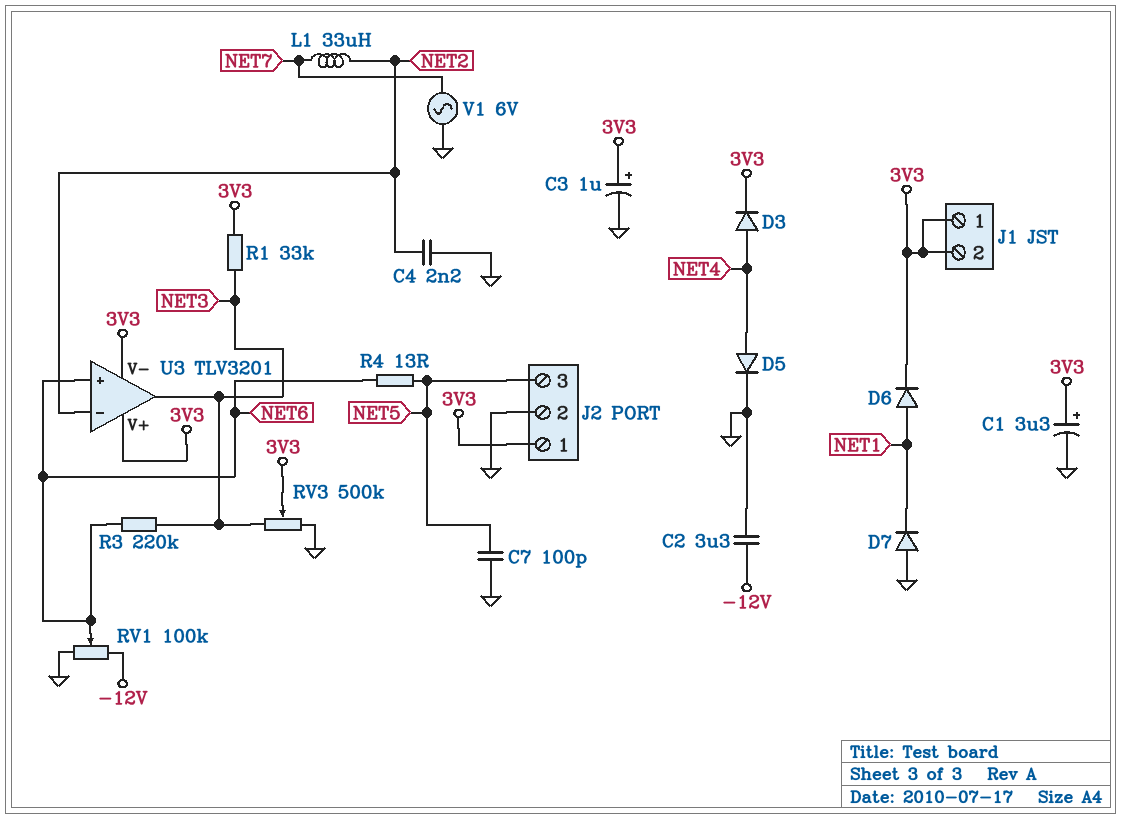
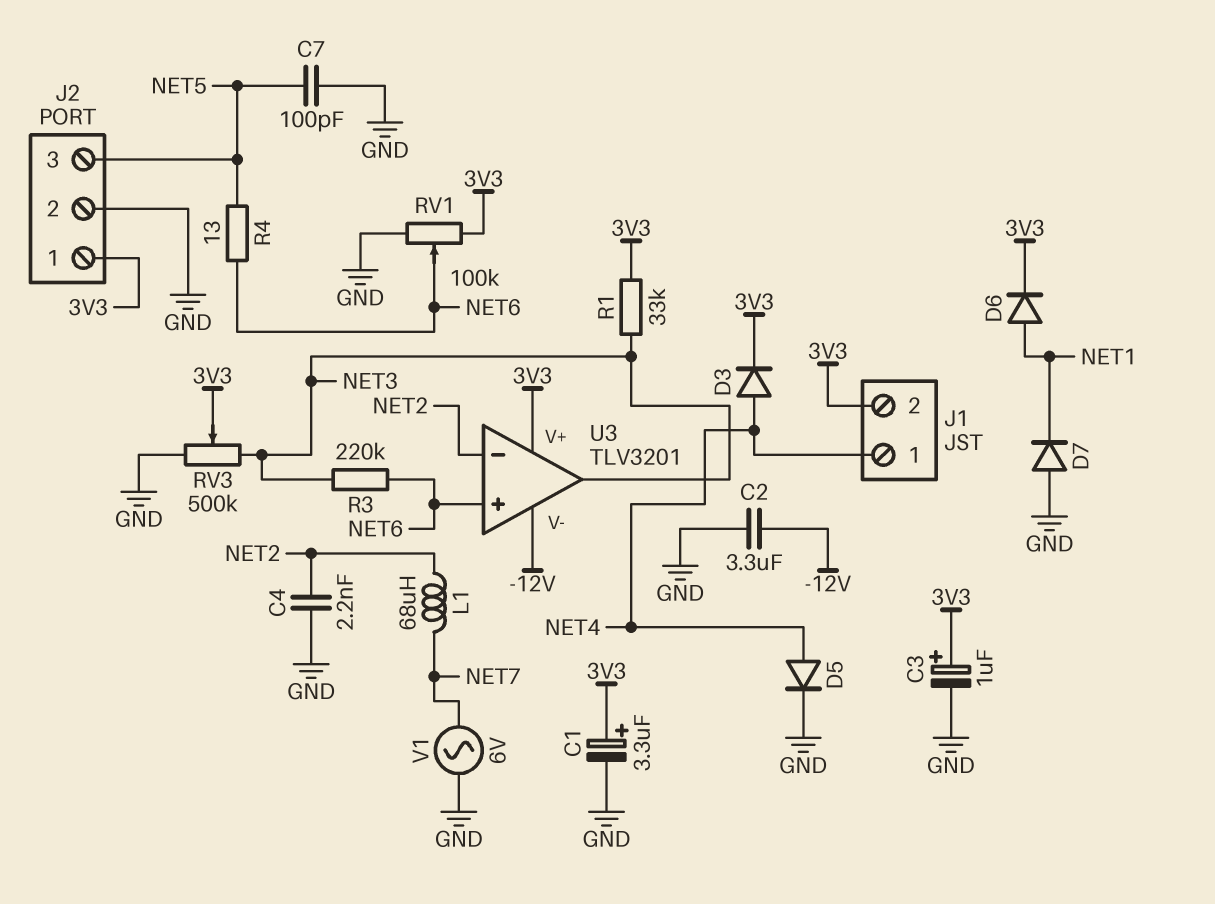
J1 pin 1: 3V3 -> NET4
L1: 33uH (NET2, NET7) -> 68uH (NET2, NET7)
RV1: 100k (-12V, GND, wiper NET6) -> 100k (3V3, GND, wiper NET6)
U3 pin V-: 3V3 -> -12V

